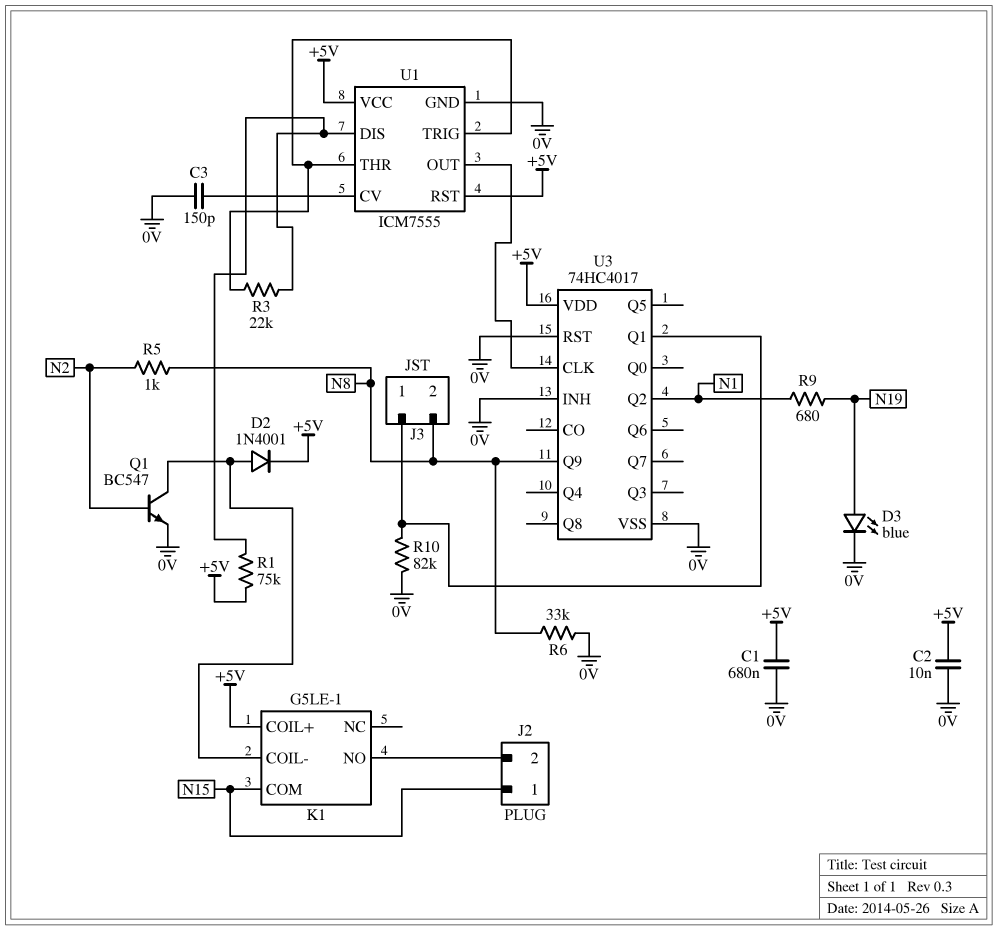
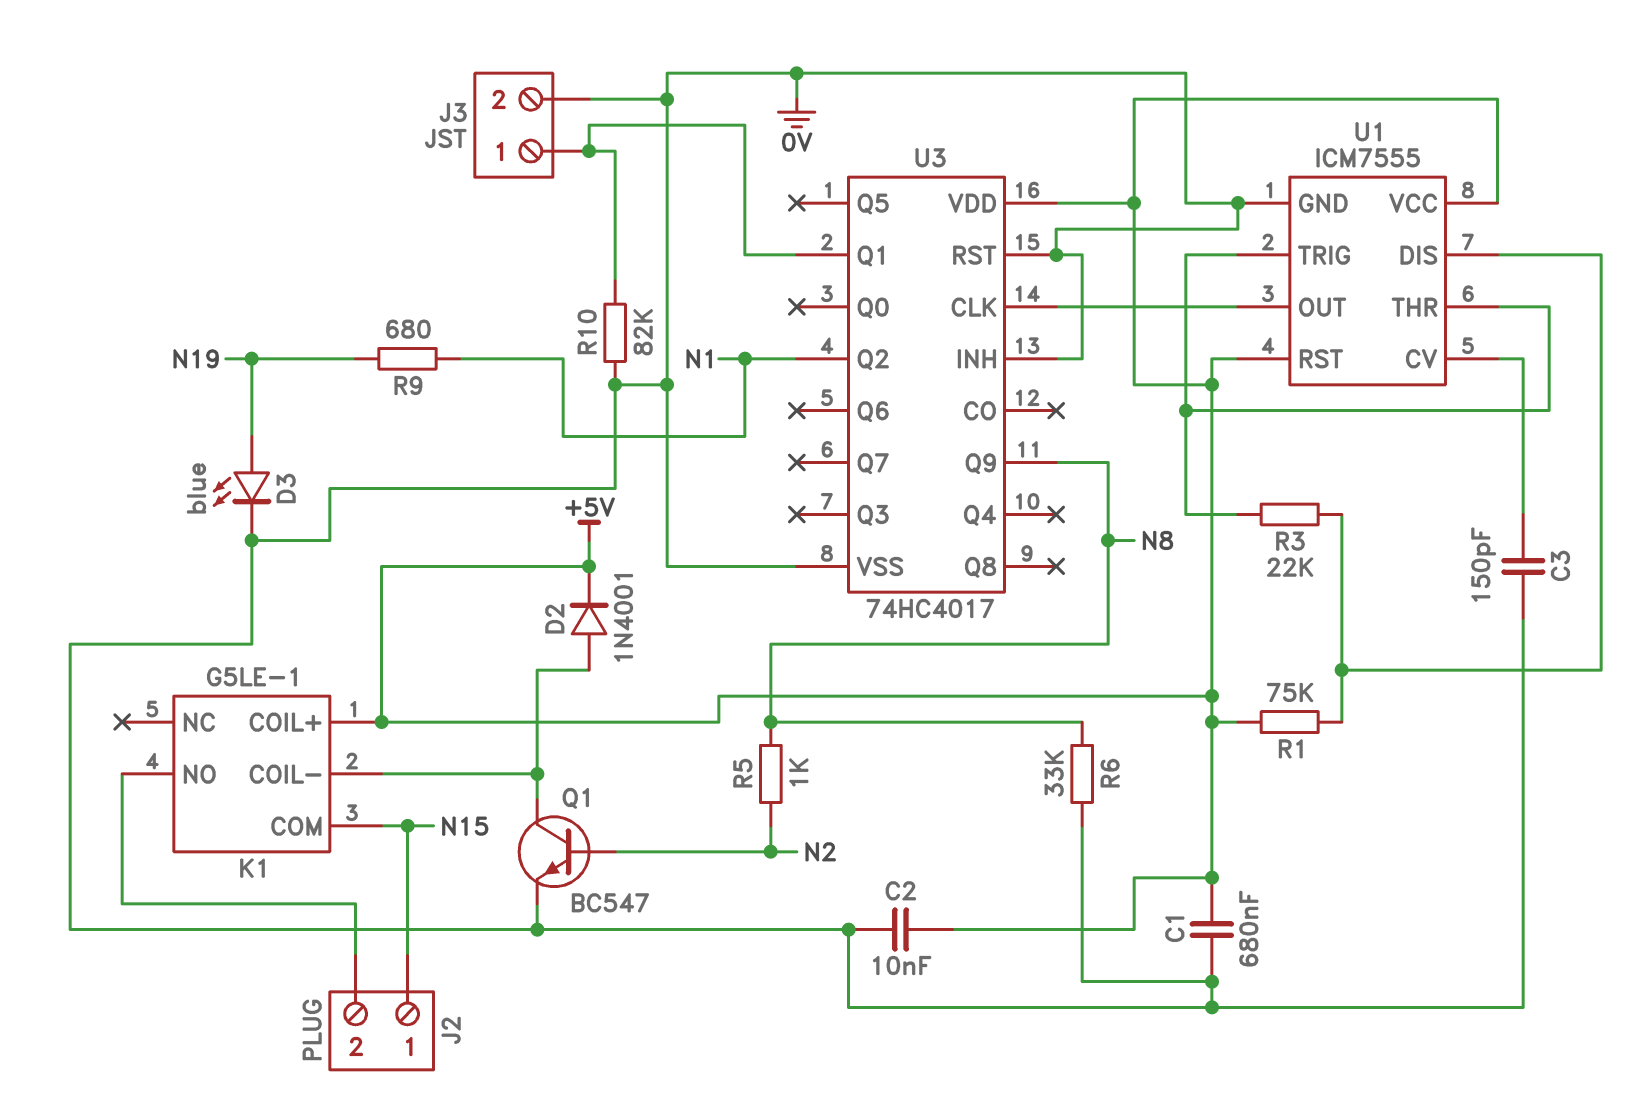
J3 pin 2: N8 -> 0V

